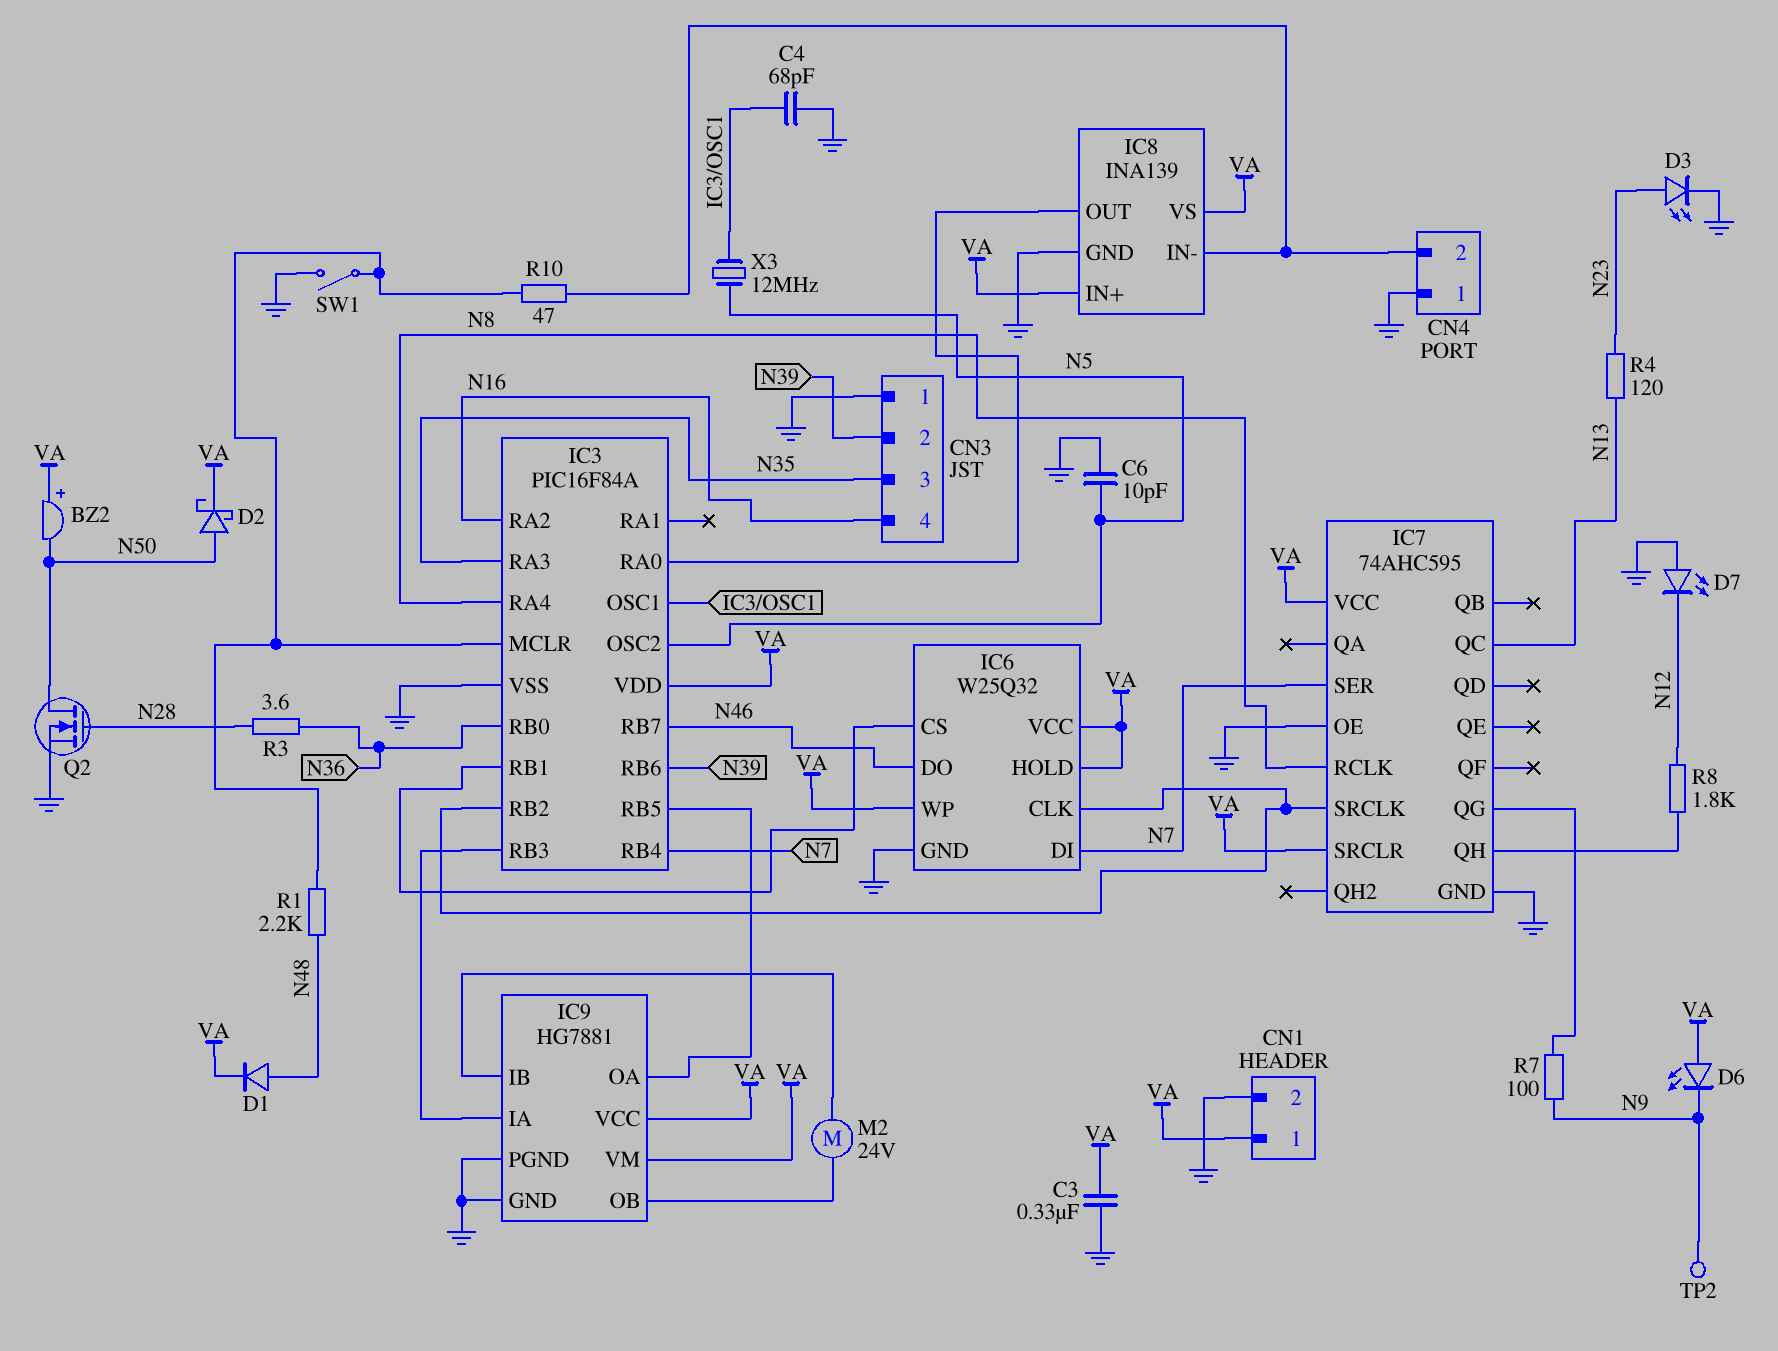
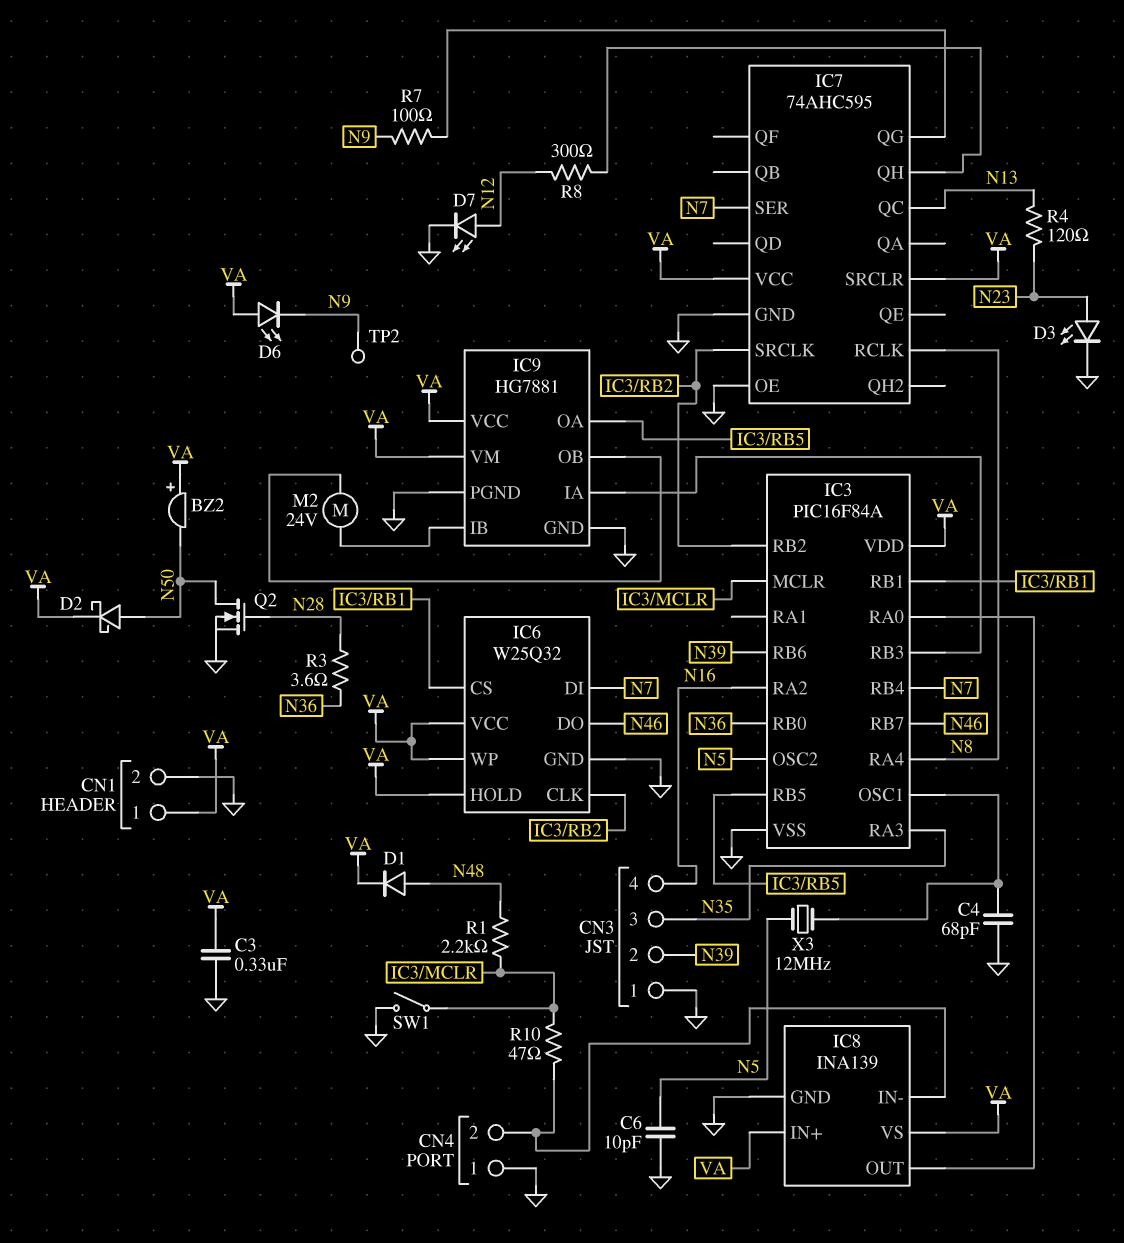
D7: LED (A GND, K N12) -> LED (A N12, K GND)
R8: 1.8k (IC7/QH, N12) -> 300 (IC7/QH, N12)

